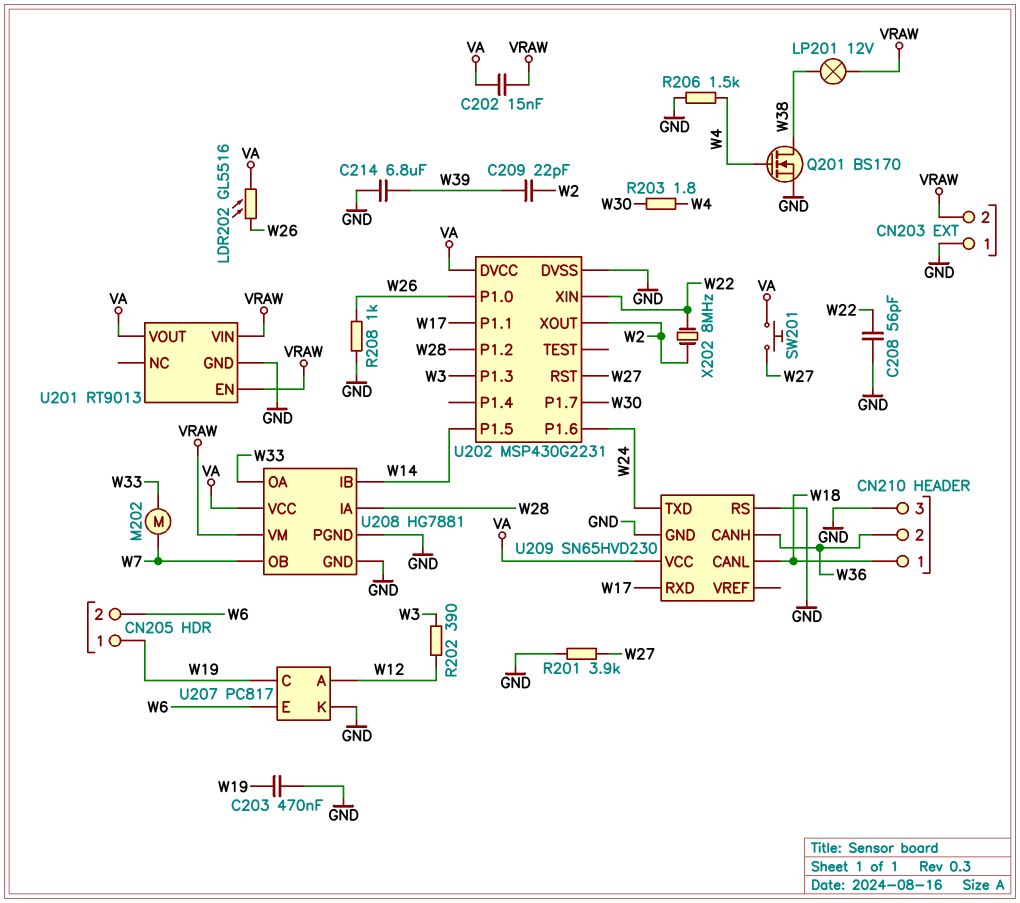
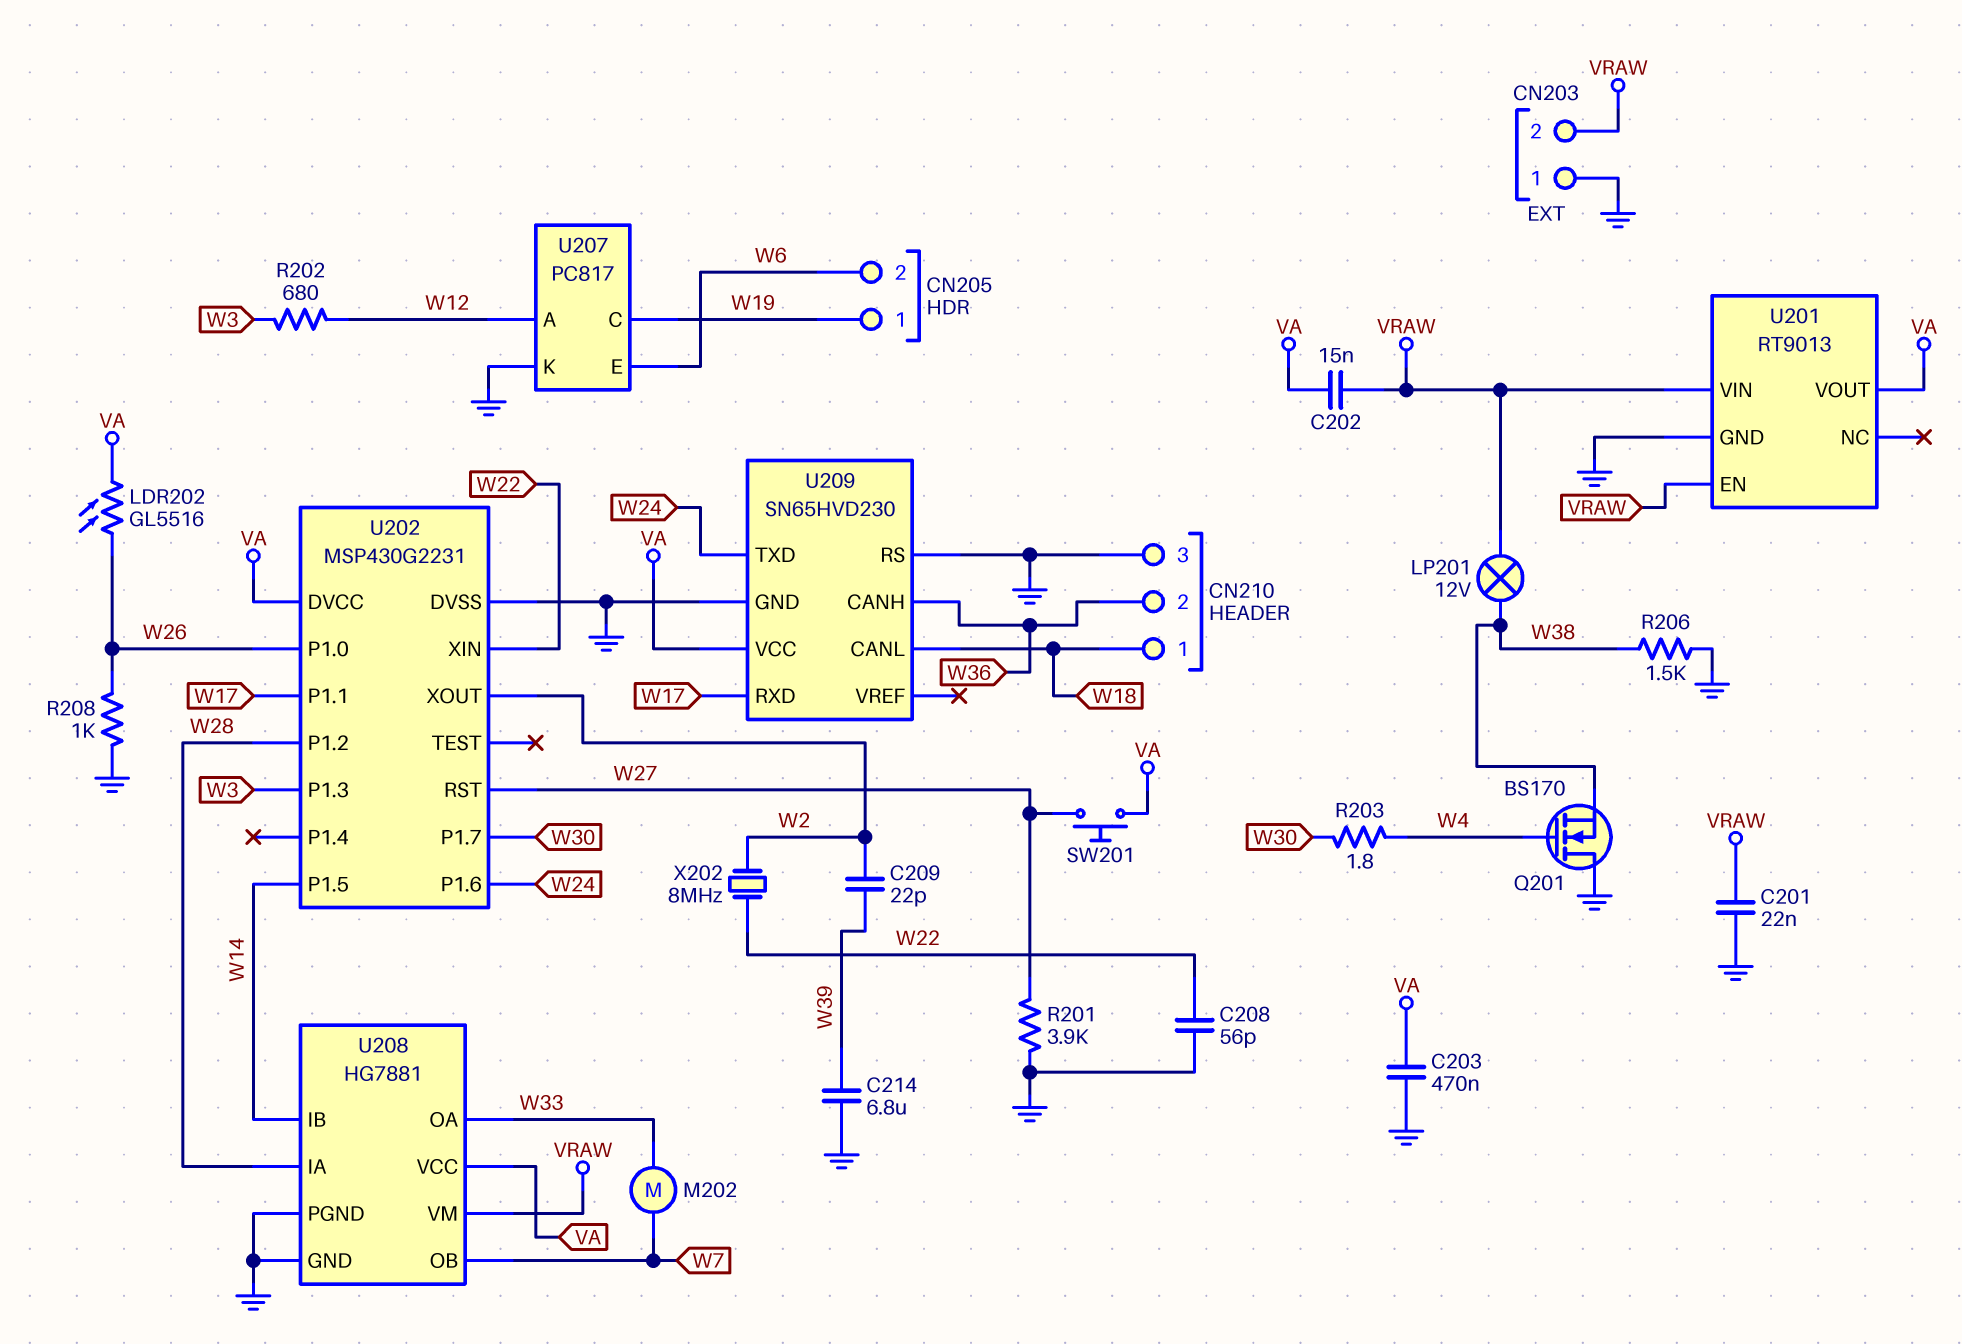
C201: none -> 22nF (GND, VRAW)
C203: 470nF (GND, W19) -> 470nF (GND, VA)
Q201: NMOS BS170 (G W4, D W38, S GND) -> NMOS BS170 (G W4, D GND, S W38)
R202: 390 (W3, W12) -> 680 (W3, W12)
R206: 1.5k (GND, W4) -> 1.5k (GND, W38)

